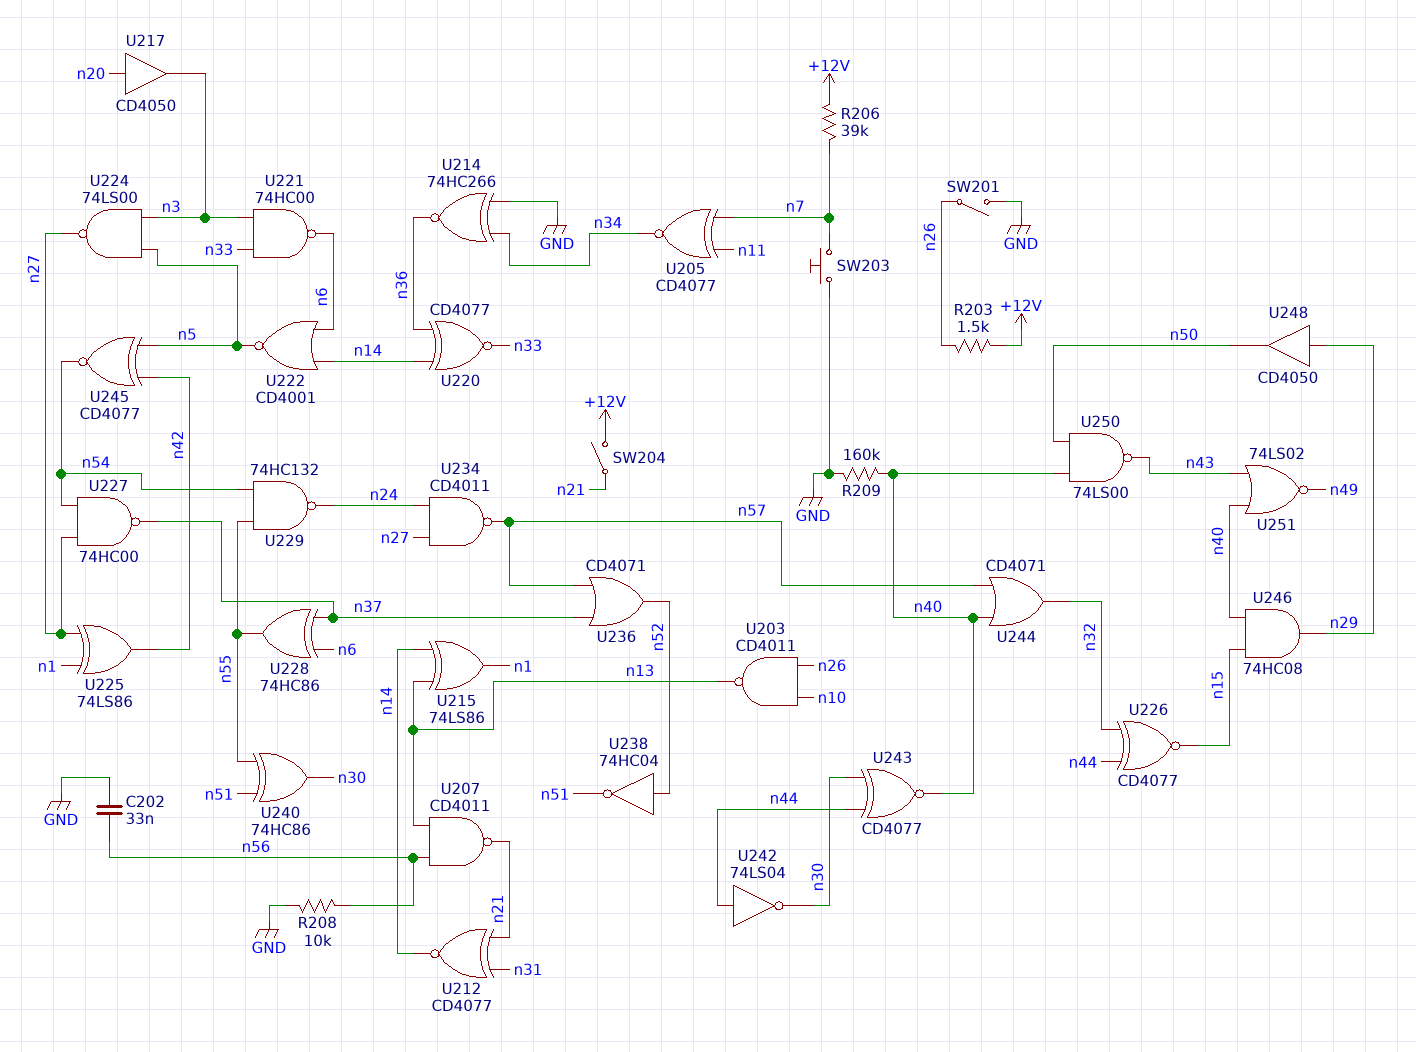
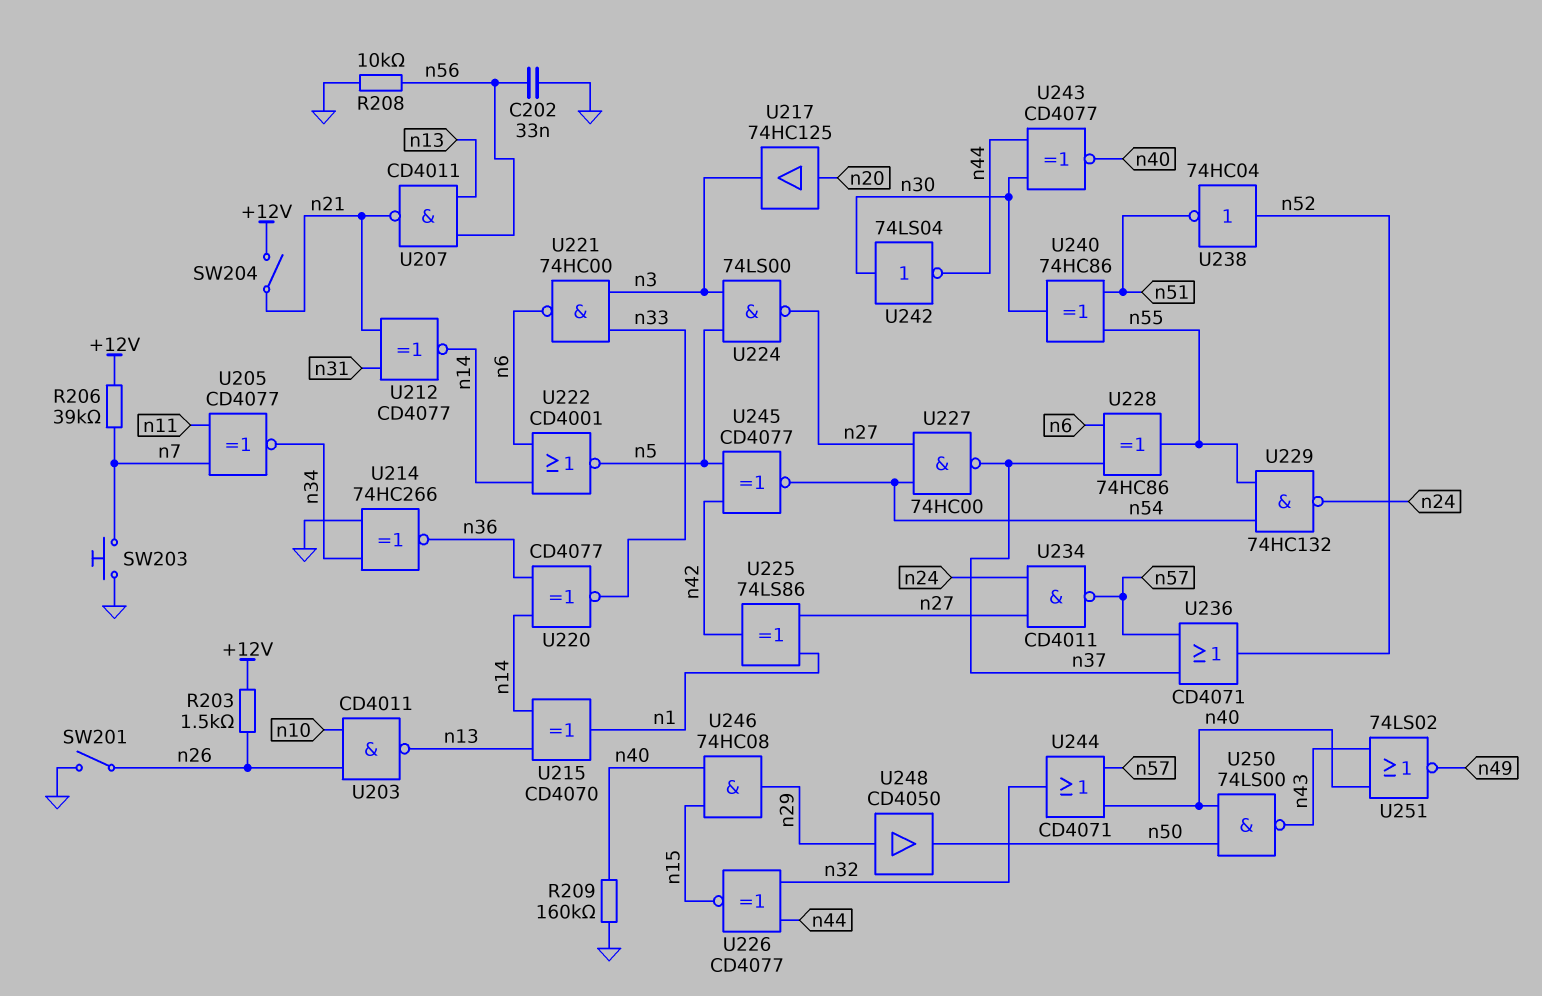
U215: XOR 74LS86 (in n13, in n14, out n1) -> XOR CD4070 (in n13, in n14, out n1)
U217: buffer CD4050 (in n20, out n3) -> buffer 74HC125 (in n20, out n3)
U242: NOT 74LS04 (in n44, out n30) -> NOT 74LS04 (in n30, out n44)

